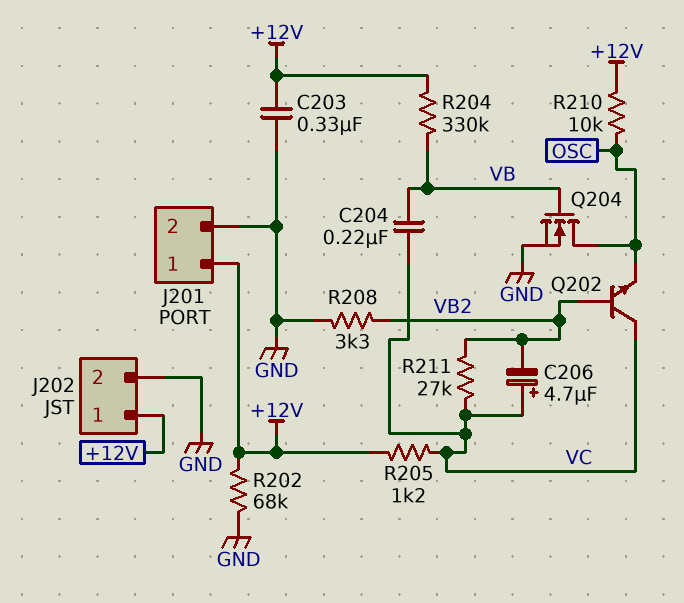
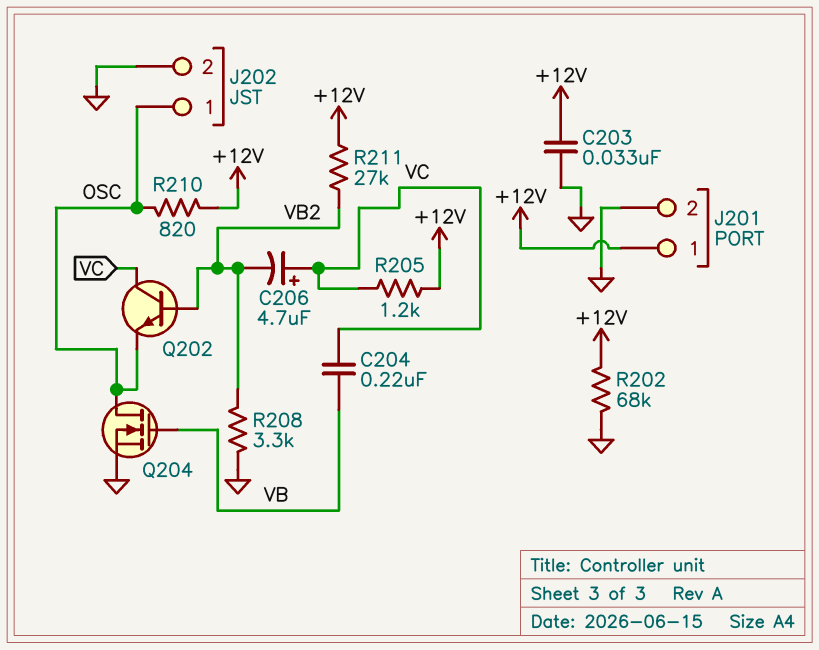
C203: 330nF (+12V, GND) -> 33nF (+12V, GND)
J202 pin 1: +12V -> OSC
R204: 330k (+12V, VB) -> none
R210: 10k (+12V, OSC) -> 820 (+12V, OSC)
R211: 27k (VB2, VC) -> 27k (+12V, VB2)

